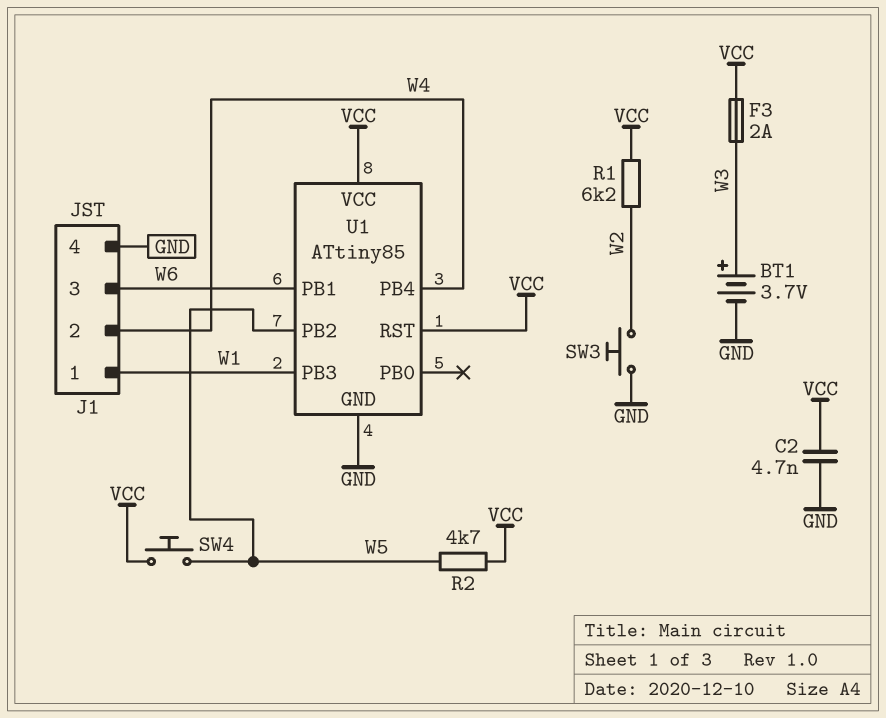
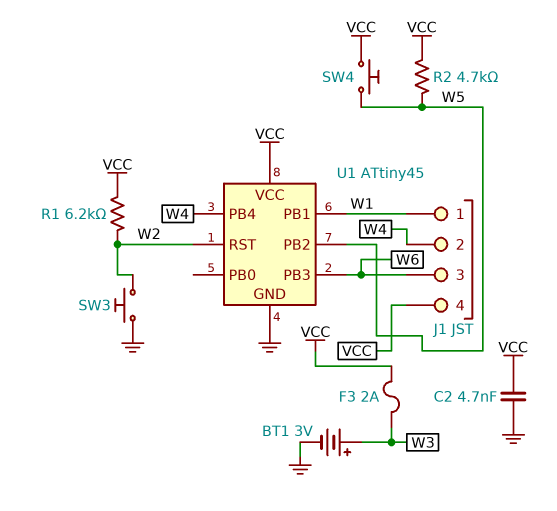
BT1: 3.7V (plus W3, minus GND) -> 3V (plus W3, minus GND)
J1 pin 4: GND -> VCC
U1: ATtiny85 -> ATtiny45
U1 pin PB1: W6 -> W1
U1 pin PB3: W1 -> W6
U1 pin RST: VCC -> W2

